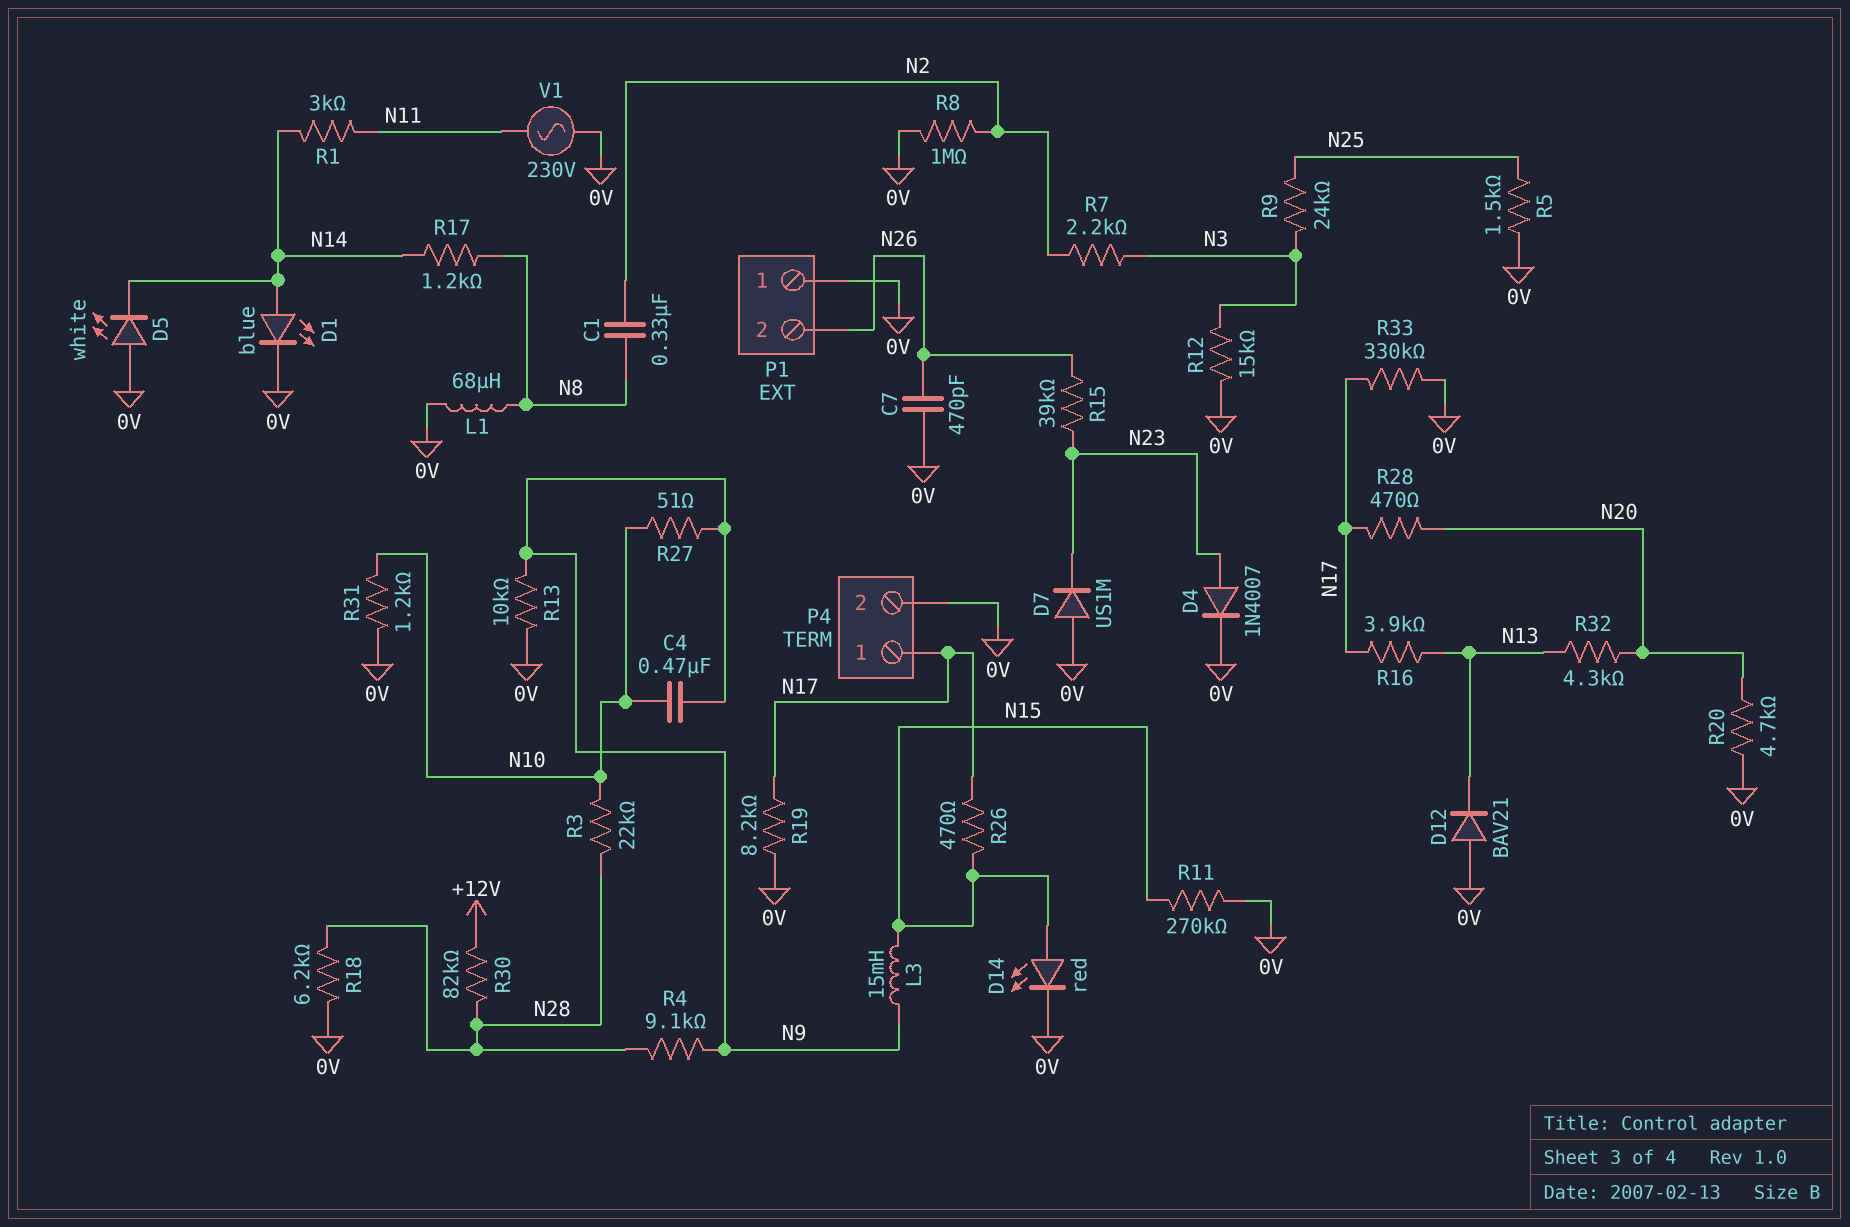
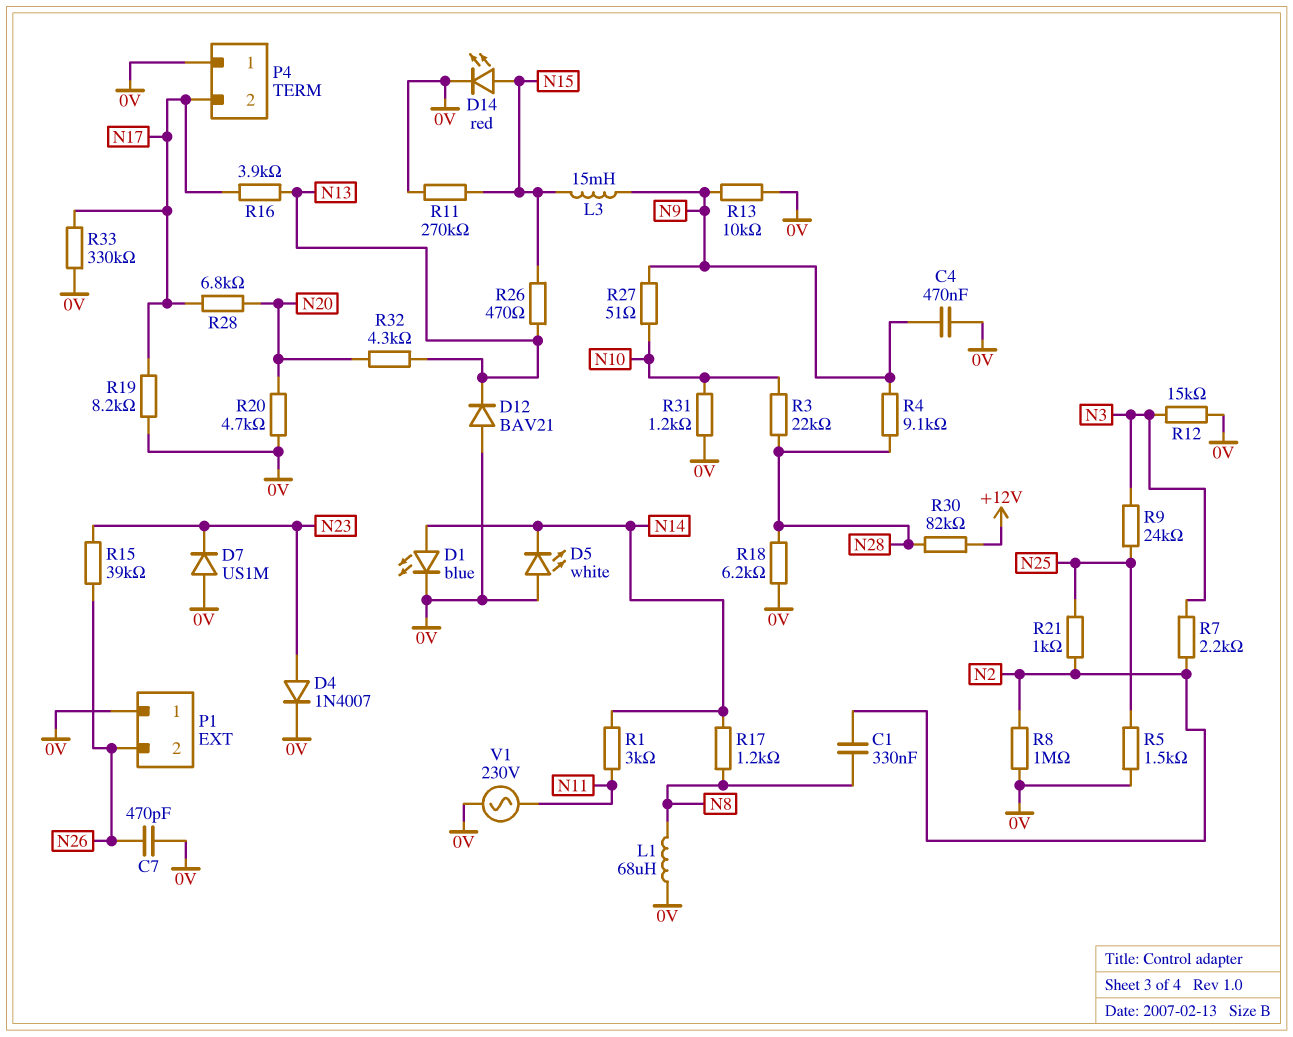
C4: 470nF (N9, N10) -> 470nF (0V, N9)
P4 pin 1: N17 -> 0V
P4 pin 2: 0V -> N17
R21: none -> 1k (N2, N25)
R26: 470 (N15, N17) -> 470 (N13, N15)
R28: 470 (N17, N20) -> 6.8k (N17, N20)

